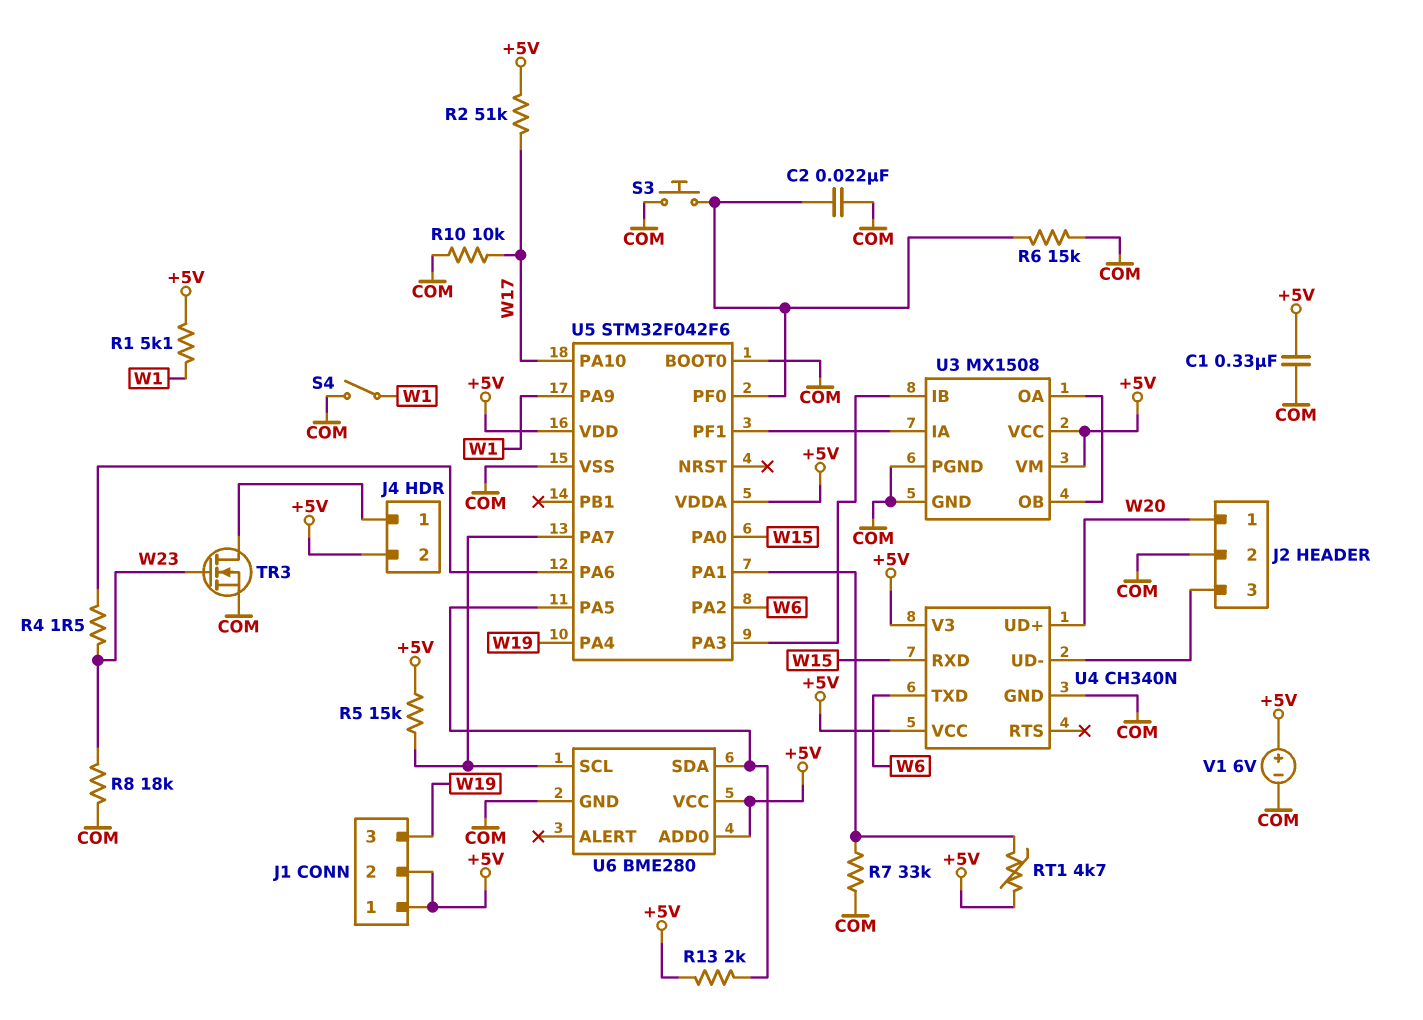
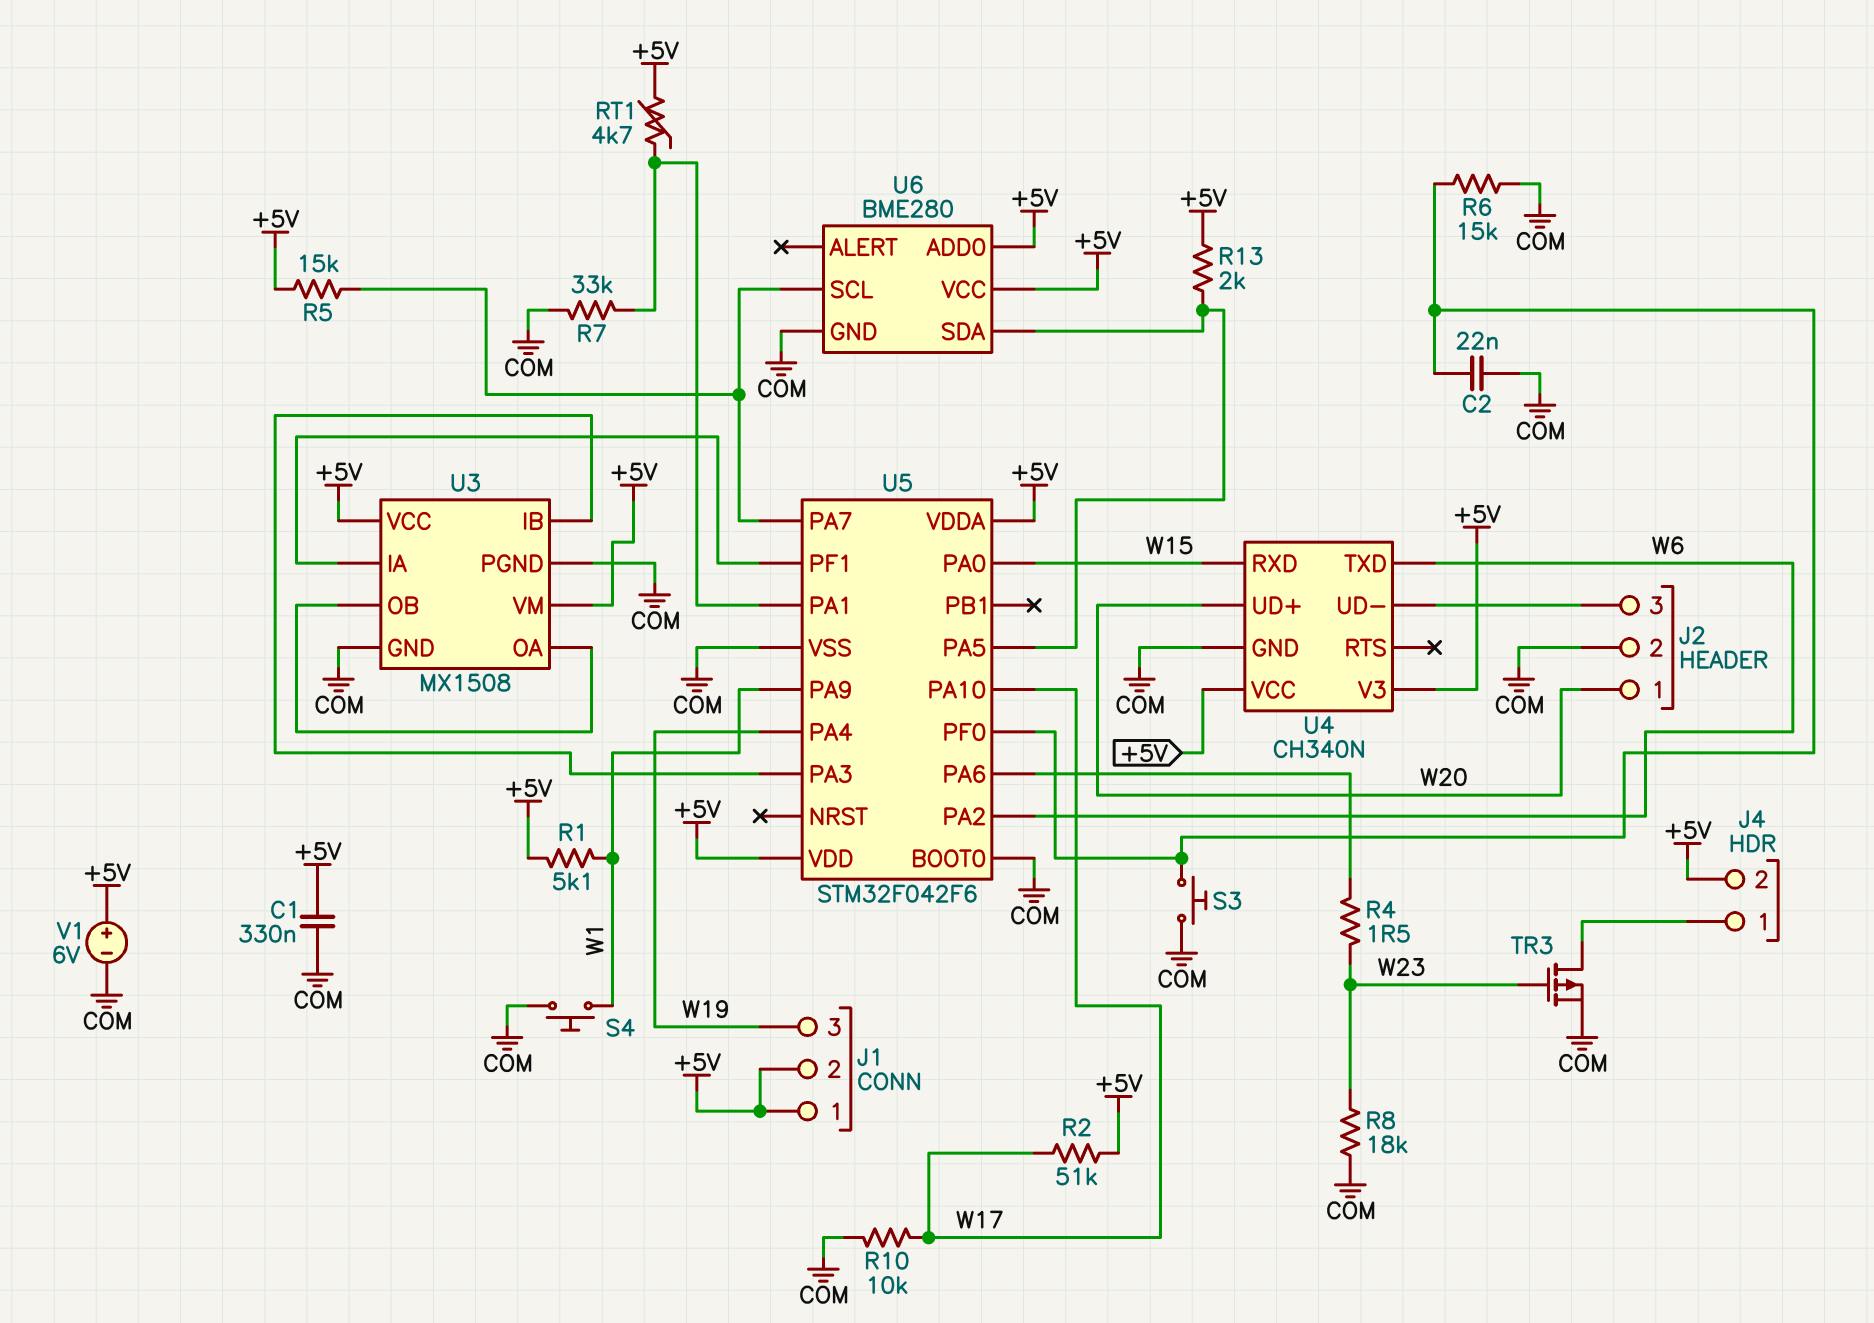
S4: switch (COM, W1) -> button (COM, W1)
TR3: NMOS (G W23, D J4/1, S COM) -> PMOS (G W23, D J4/1, S COM)

